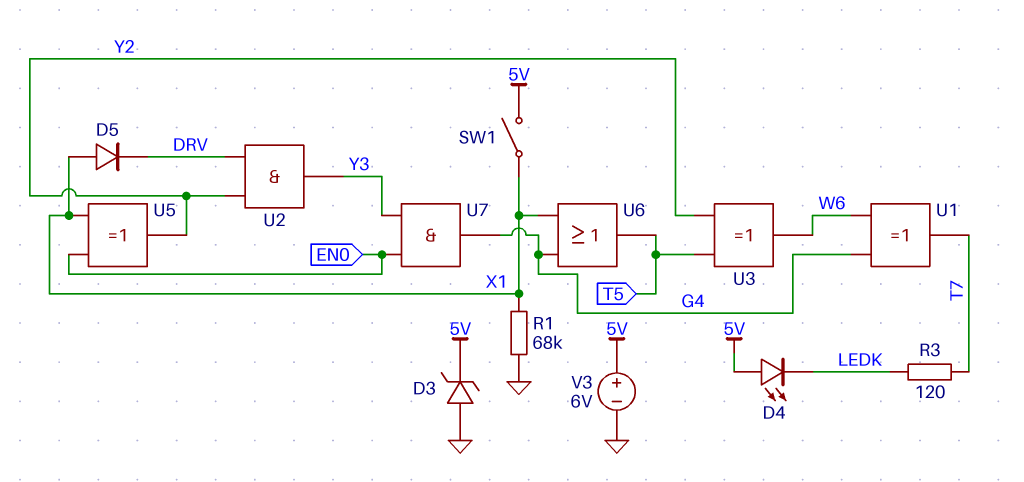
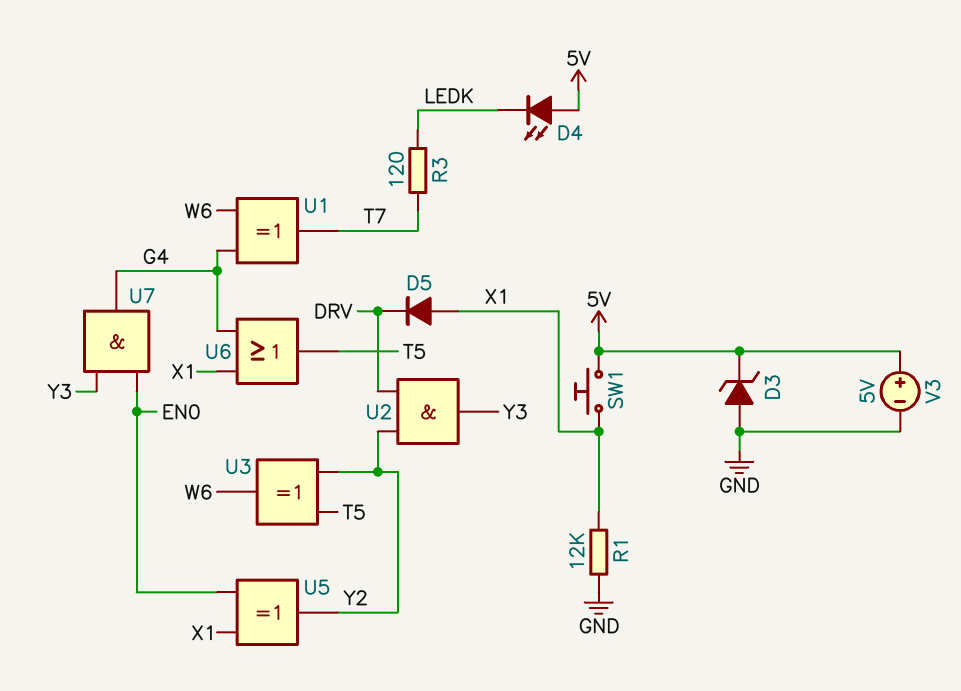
R1: 68k (GND, X1) -> 12k (GND, X1)
SW1: switch (5V, X1) -> button (5V, X1)
V3: 6V (plus 5V, minus GND) -> 5V (plus 5V, minus GND)

